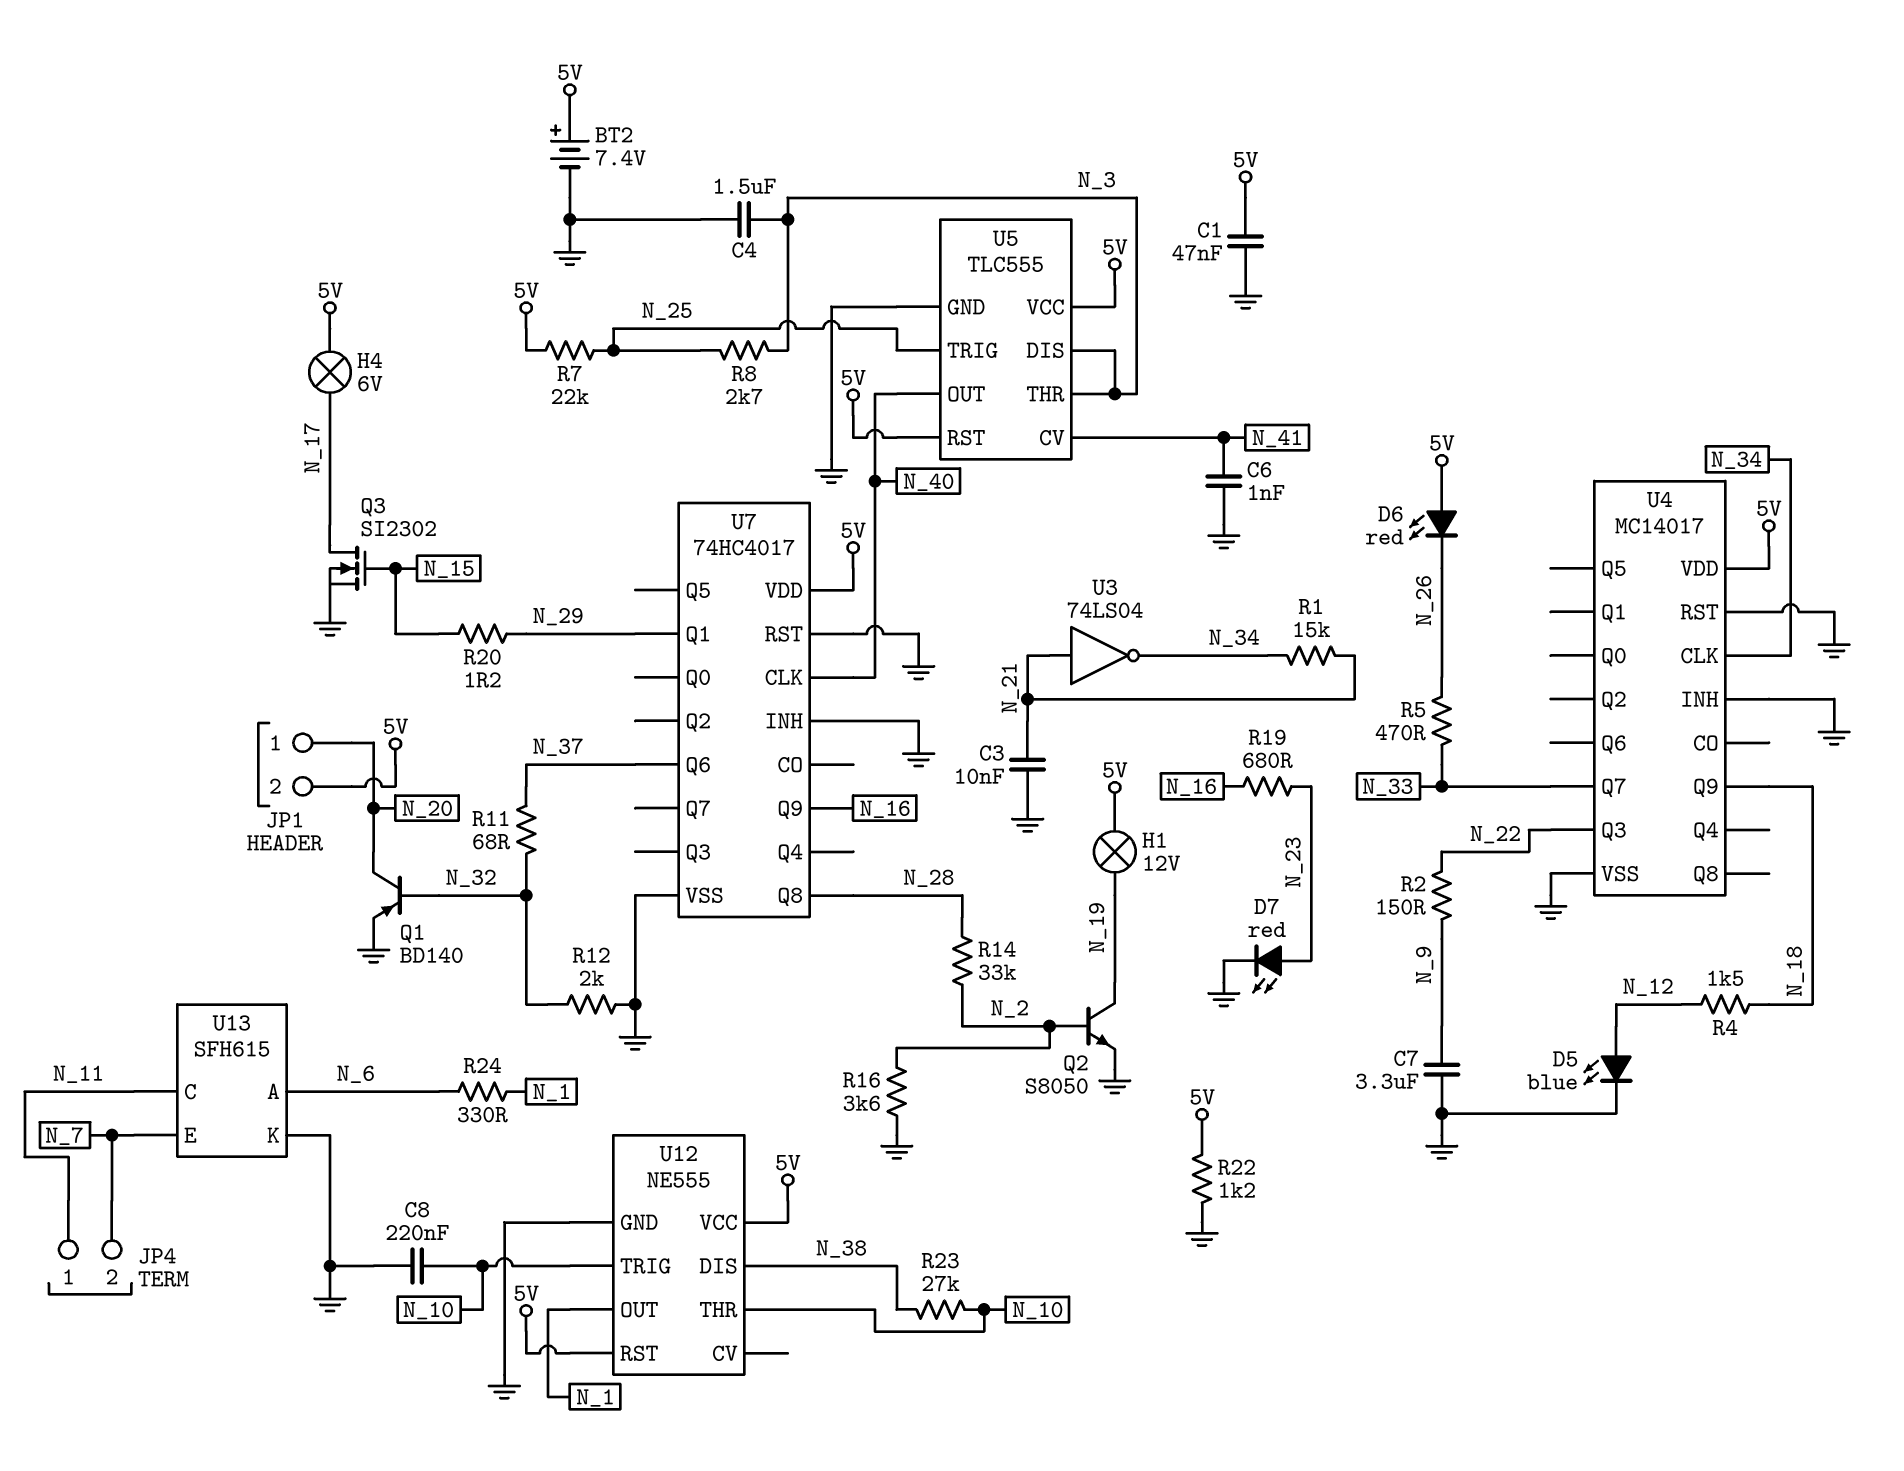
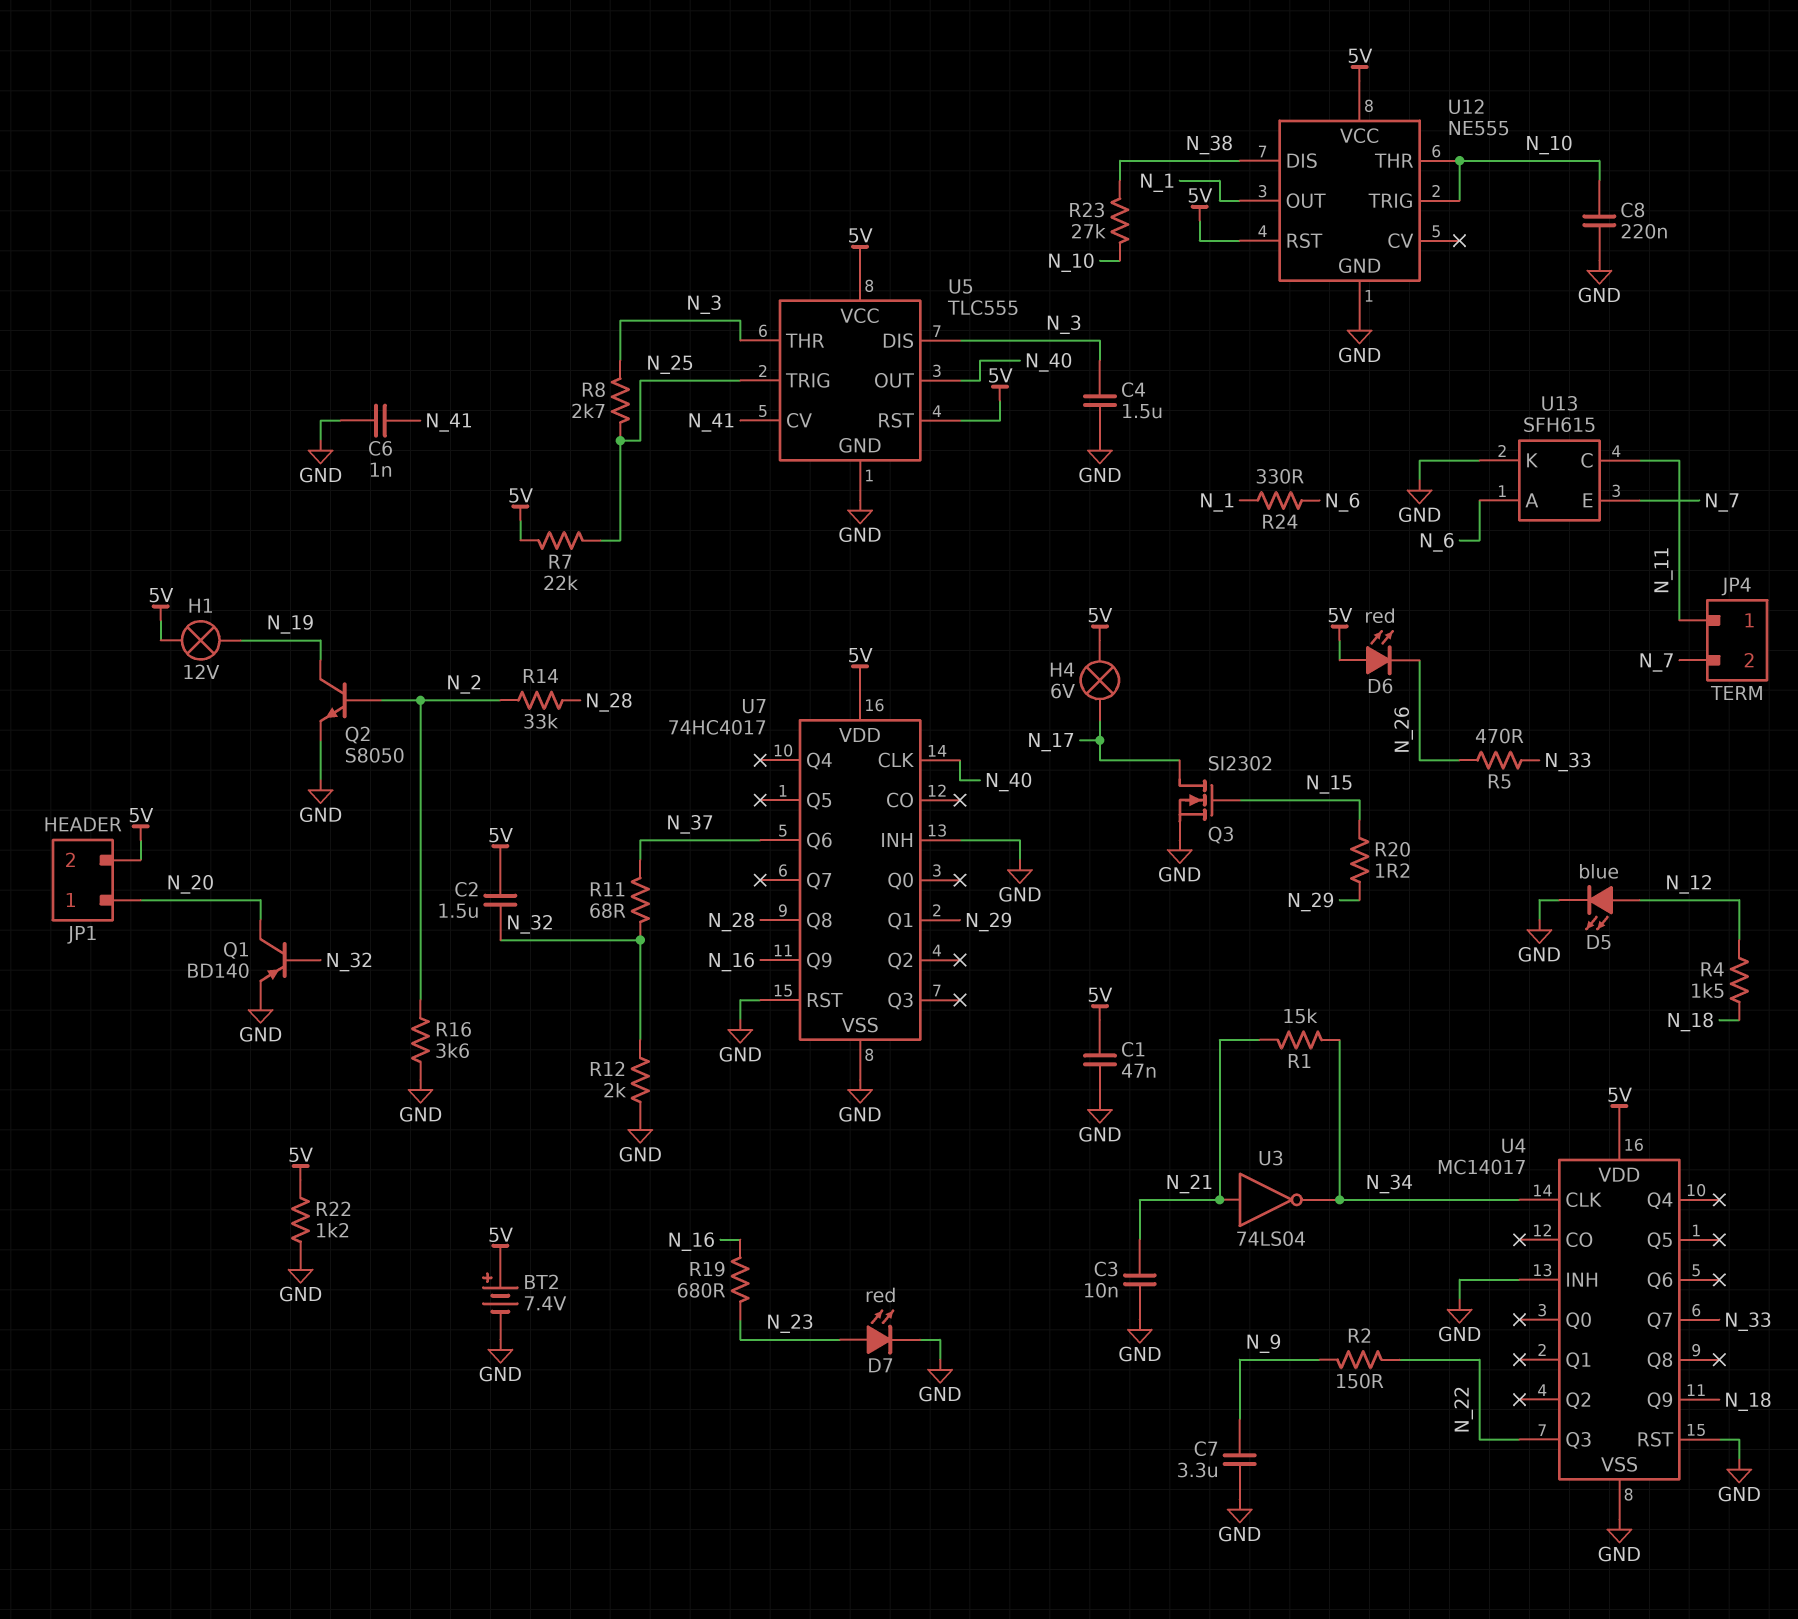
C2: none -> 1.5uF (5V, N_32)

